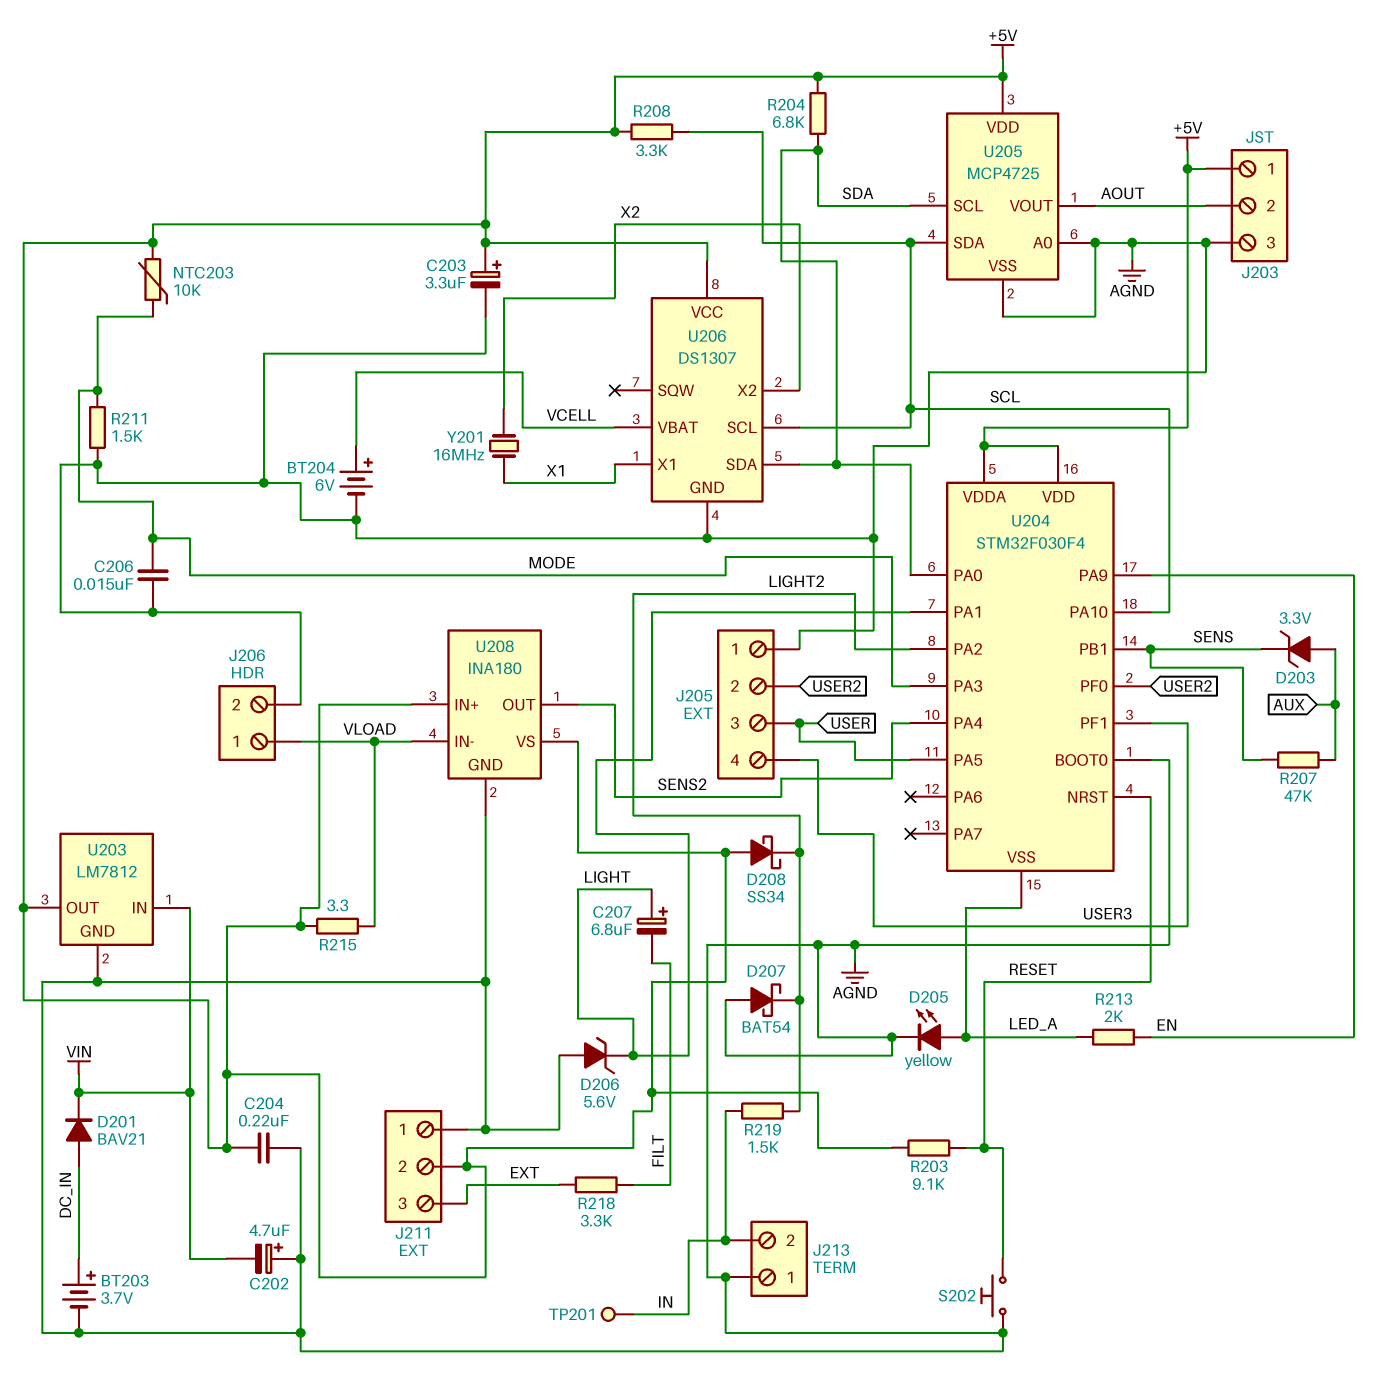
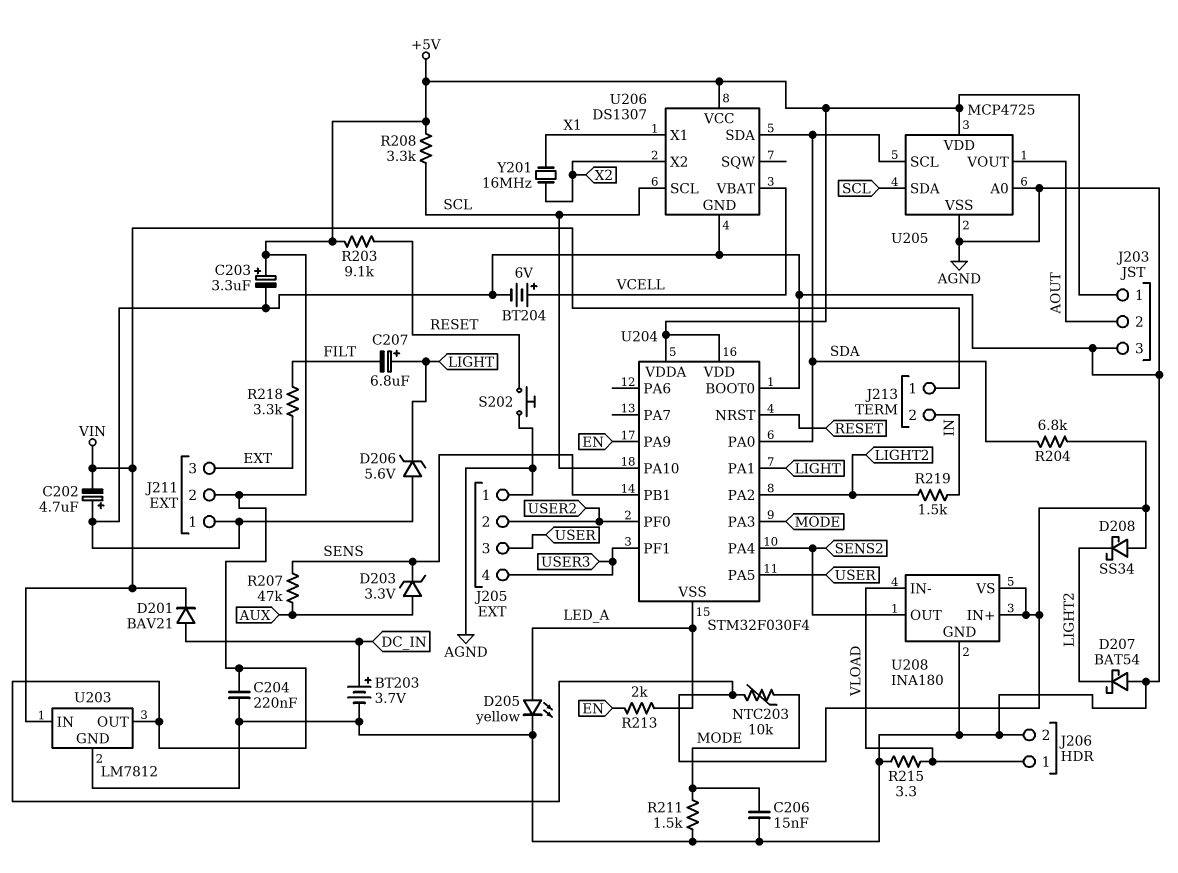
J213 pin 1: AGND -> VIN
R215: 3.3 (+5V, VLOAD) -> 3.3 (AGND, VLOAD)
TP201: test point (IN) -> none

